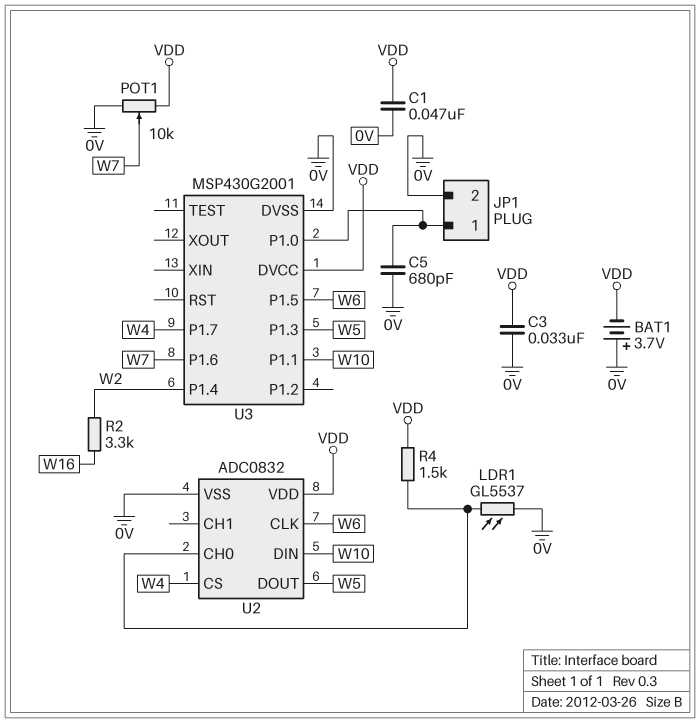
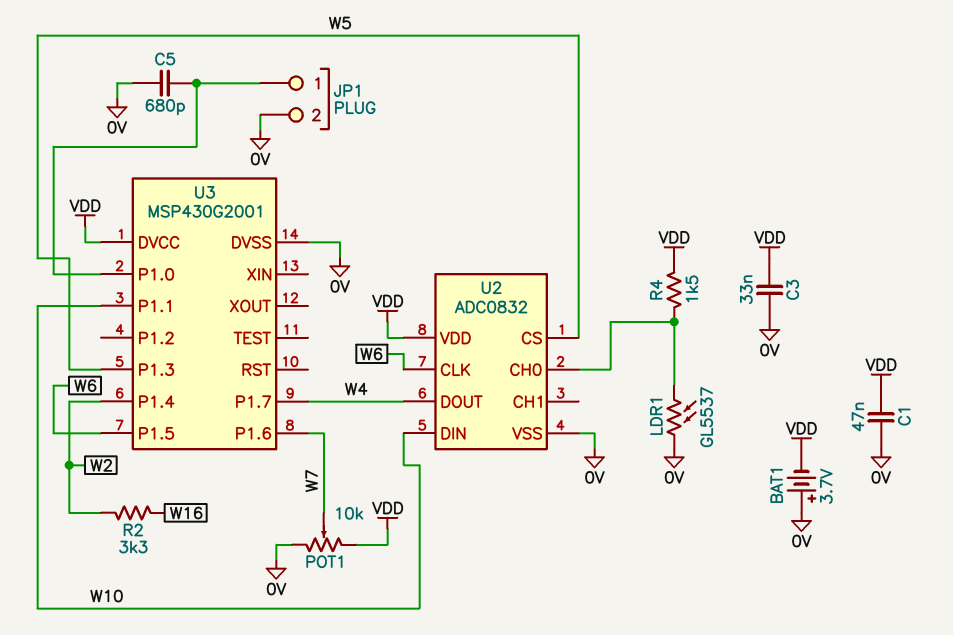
U2 pin CS: W4 -> W5
U2 pin DOUT: W5 -> W4

